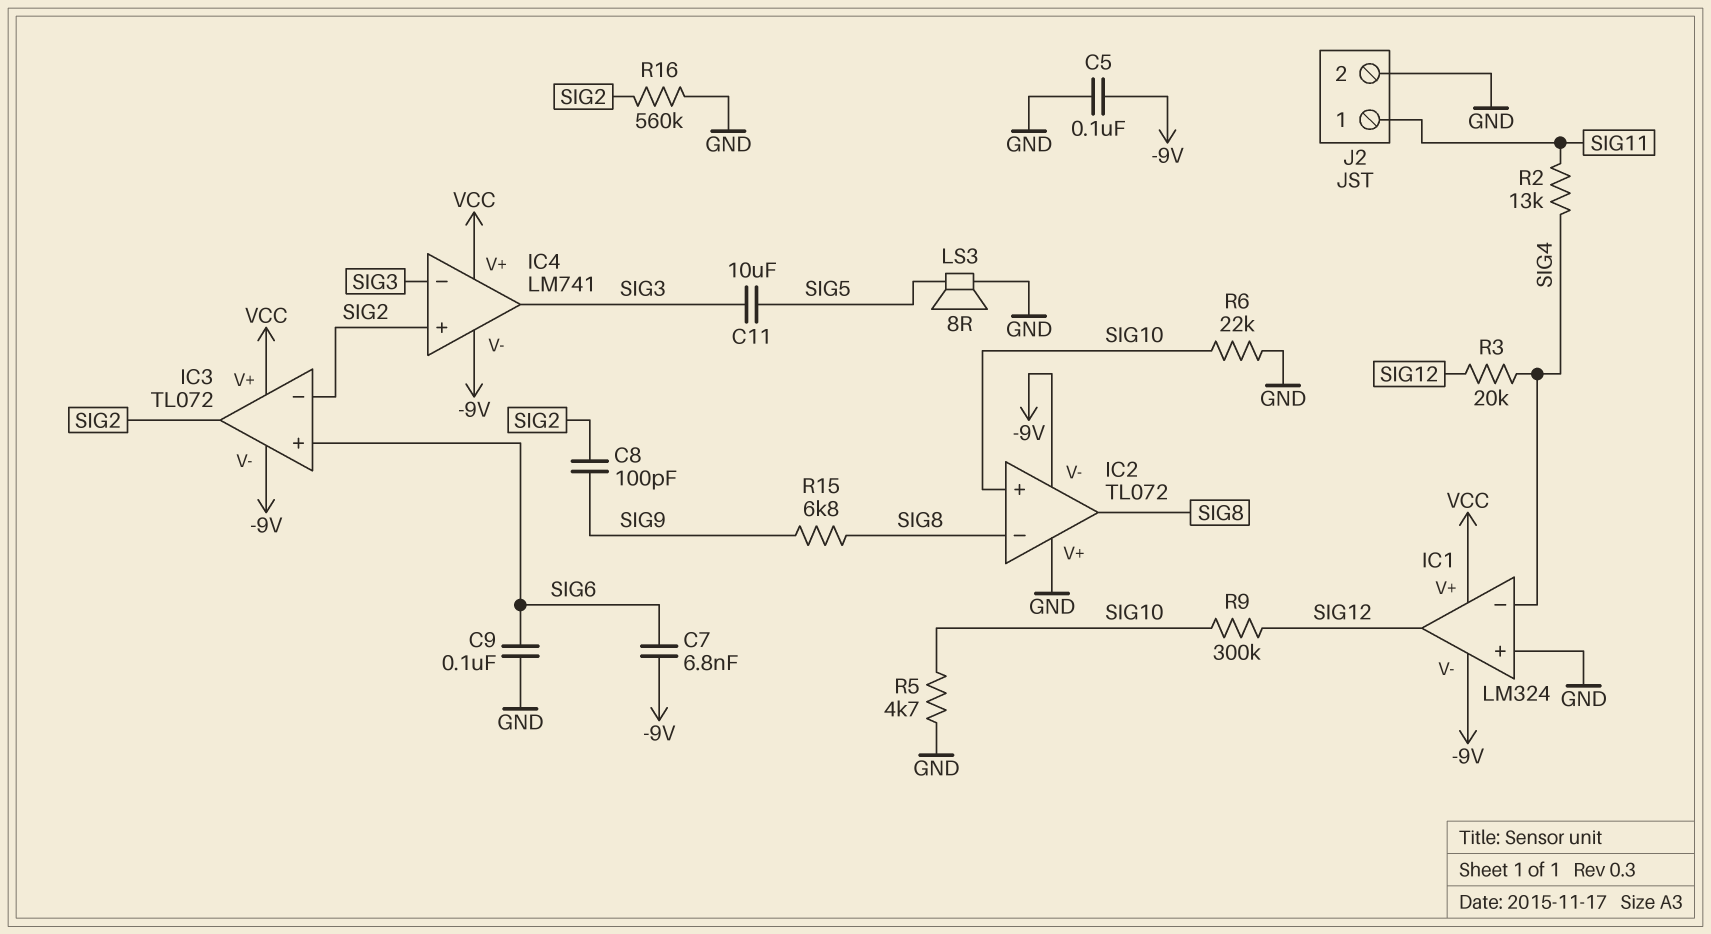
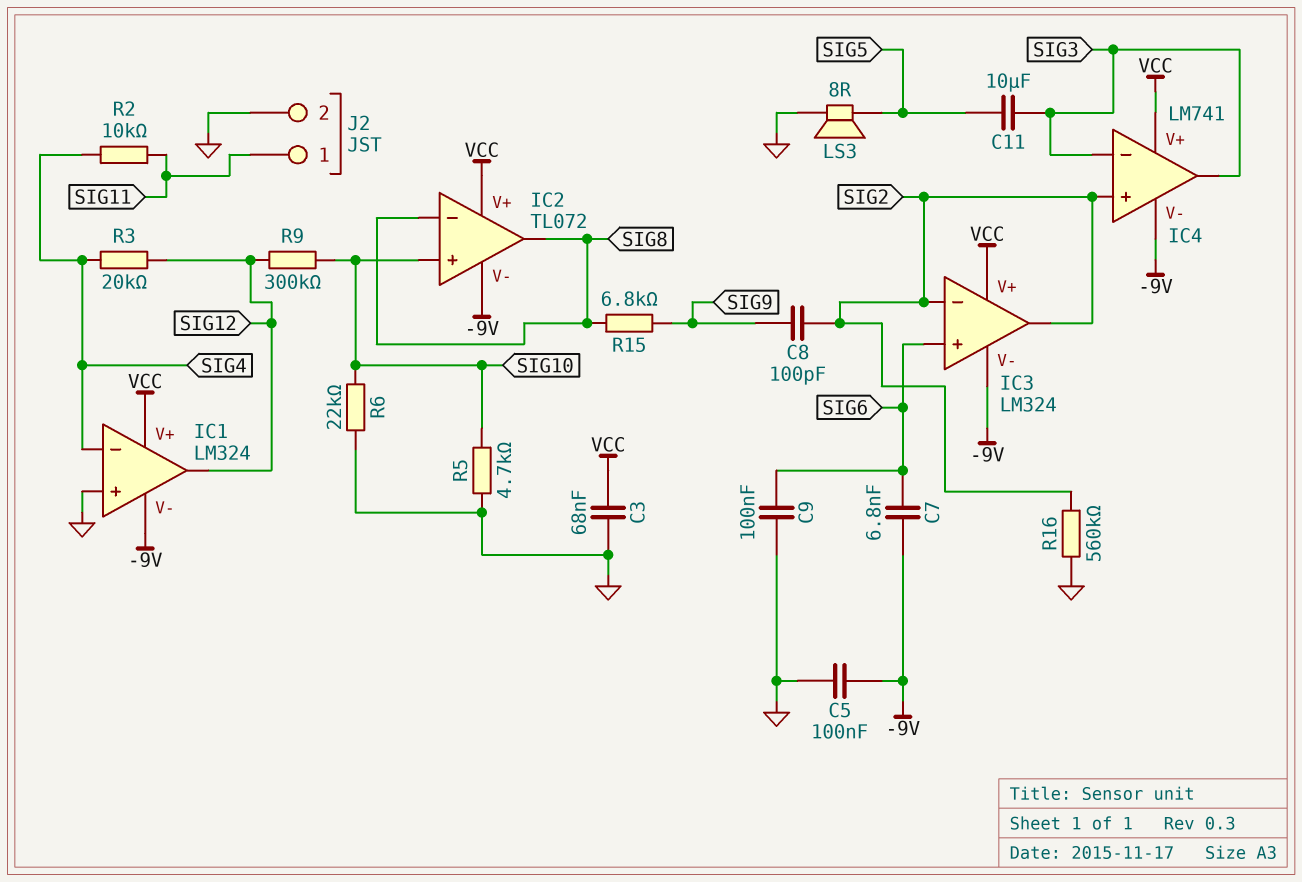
C3: none -> 68nF (GND, VCC)
IC2 pin V+: GND -> VCC
IC3: TL072 -> LM324
R2: 13k (SIG4, SIG11) -> 10k (SIG4, SIG11)

